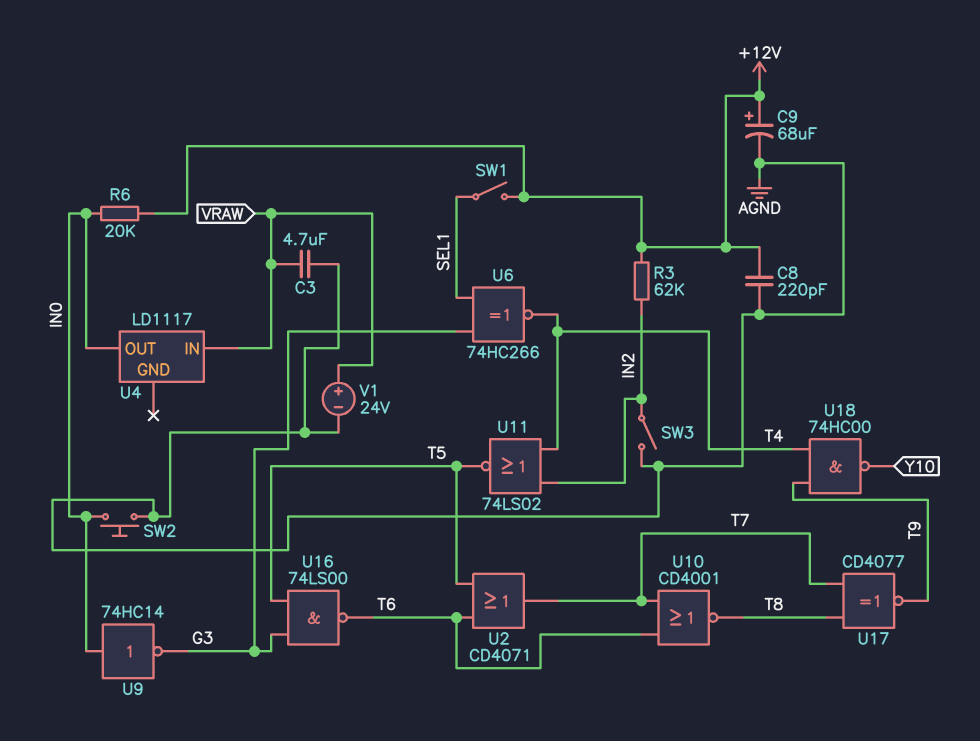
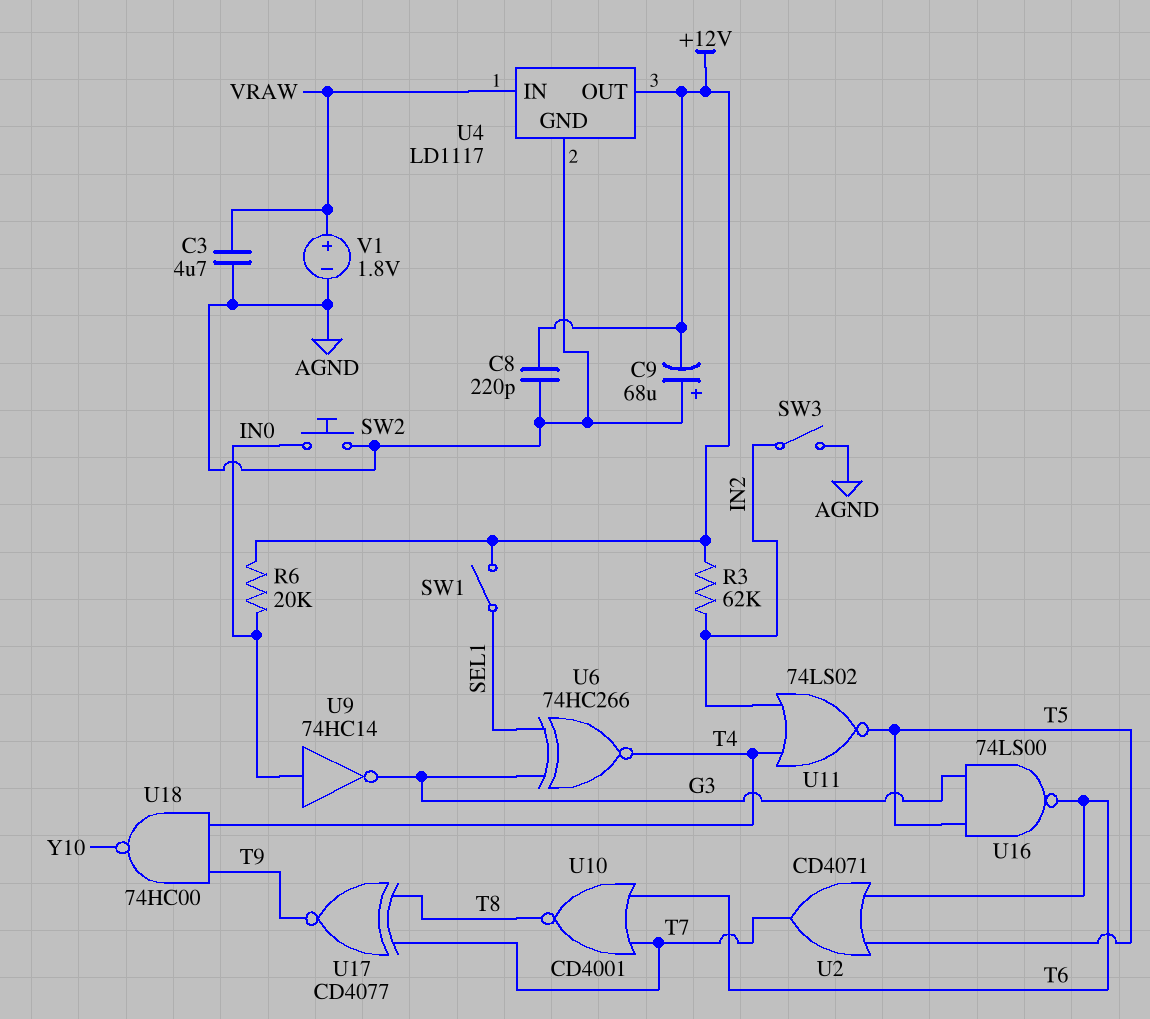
C9: 68uF (plus +12V, minus AGND) -> 68uF (plus AGND, minus +12V)
U4 pin GND: none -> AGND
U4 pin OUT: IN0 -> +12V
V1: 24V (plus VRAW, minus AGND) -> 1.8V (plus VRAW, minus AGND)

